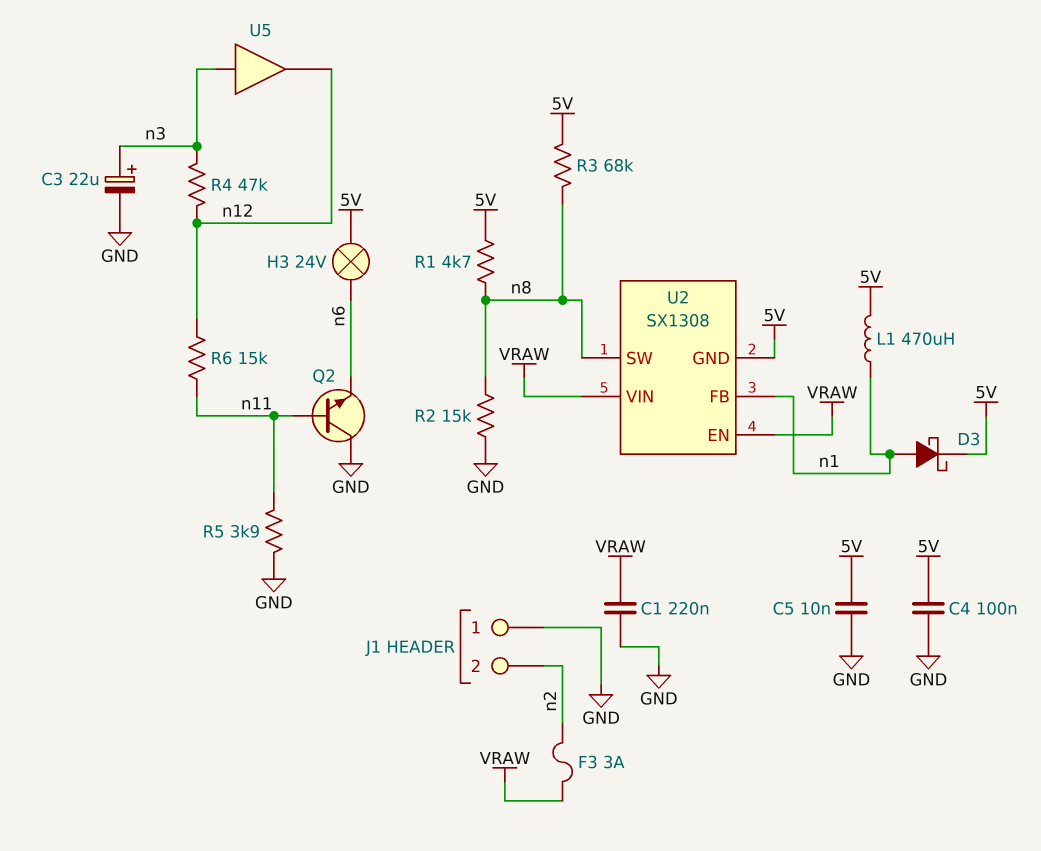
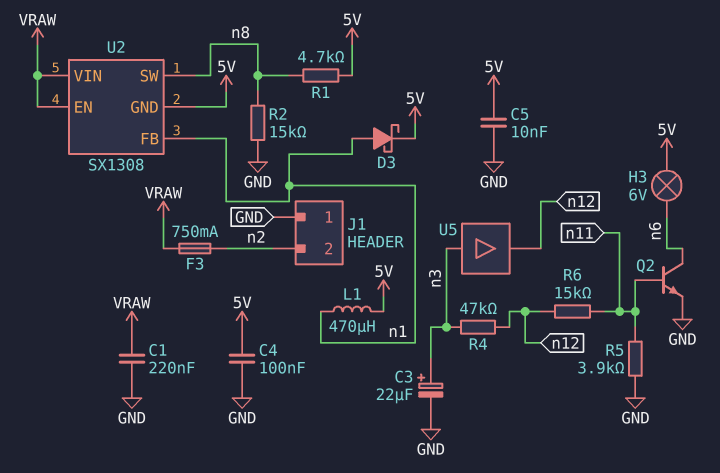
F3: 3A (VRAW, n2) -> 750mA (VRAW, n2)
H3: lamp 24V (5V, n6) -> lamp 6V (5V, n6)
Q2: NPN (B n11, C GND, E n6) -> NPN (B n11, C n6, E GND)
R3: 68k (5V, n8) -> none

